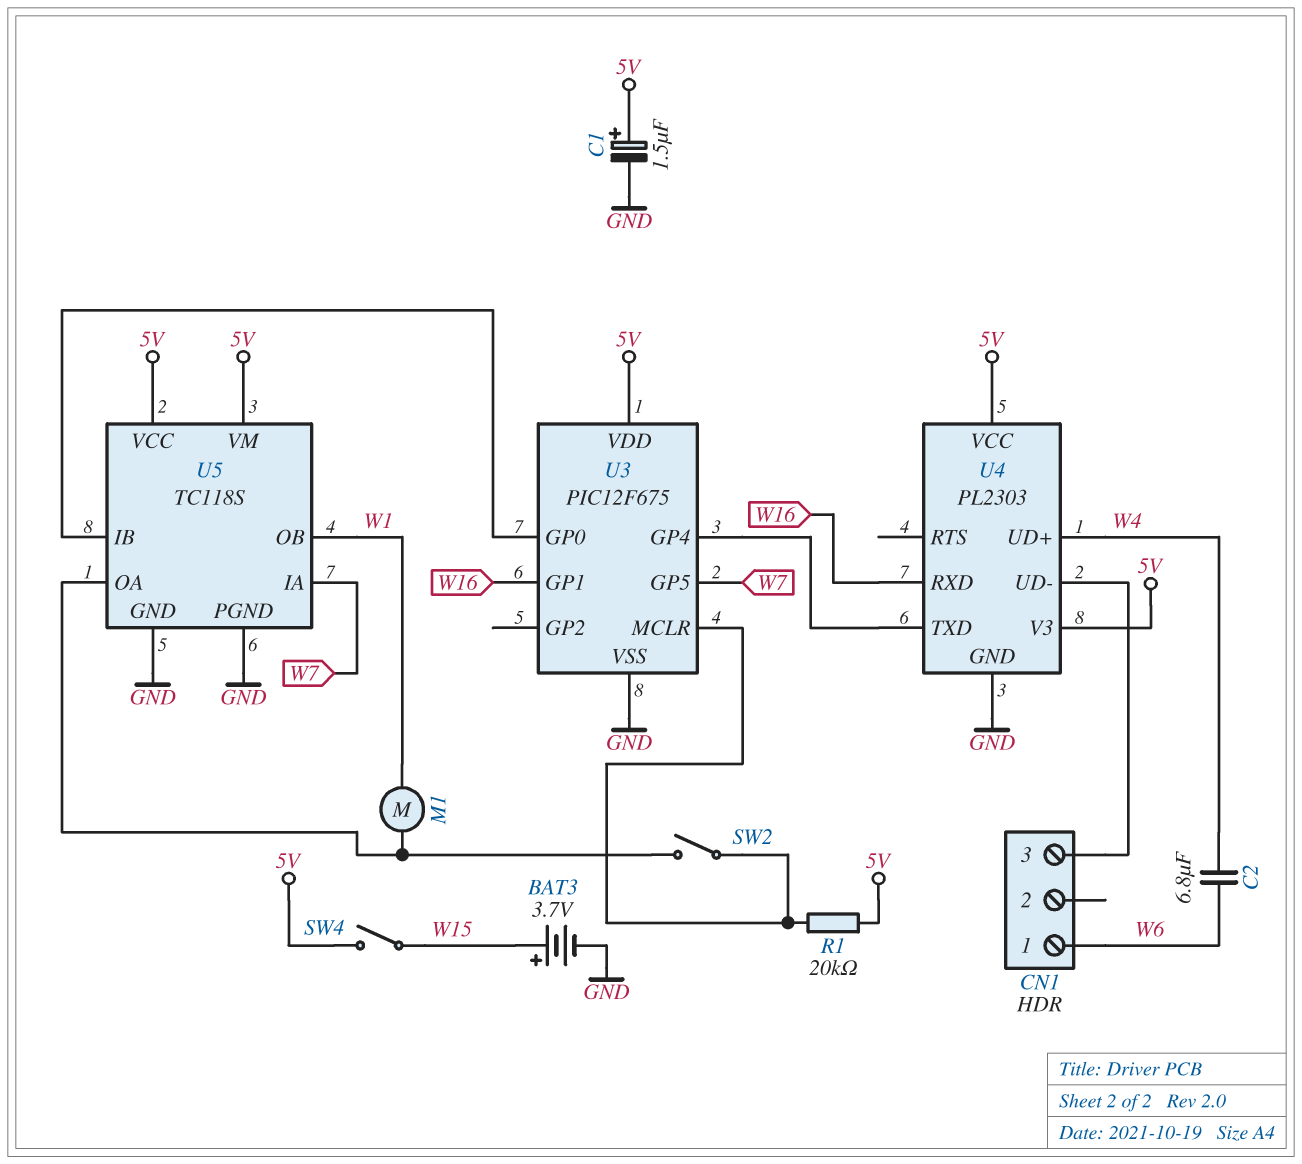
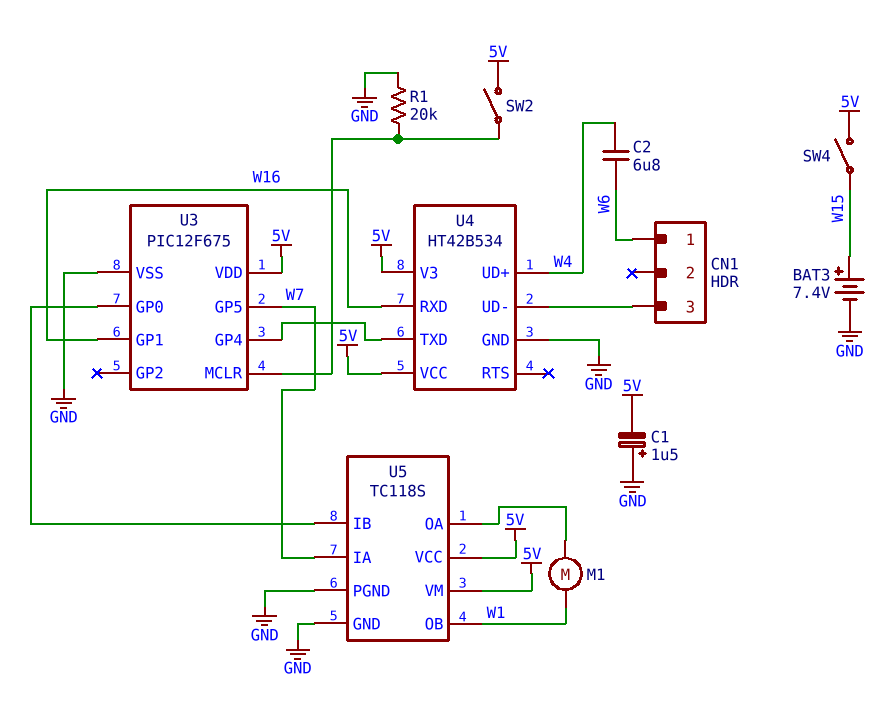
BAT3: 3.7V (plus W15, minus GND) -> 7.4V (plus W15, minus GND)
C1: 1.5uF (plus 5V, minus GND) -> 1.5uF (plus GND, minus 5V)
R1: 20k (5V, U3/MCLR) -> 20k (GND, U3/MCLR)
SW2: switch (U3/MCLR, U5/OA) -> switch (5V, U3/MCLR)
U4: PL2303 -> HT42B534

